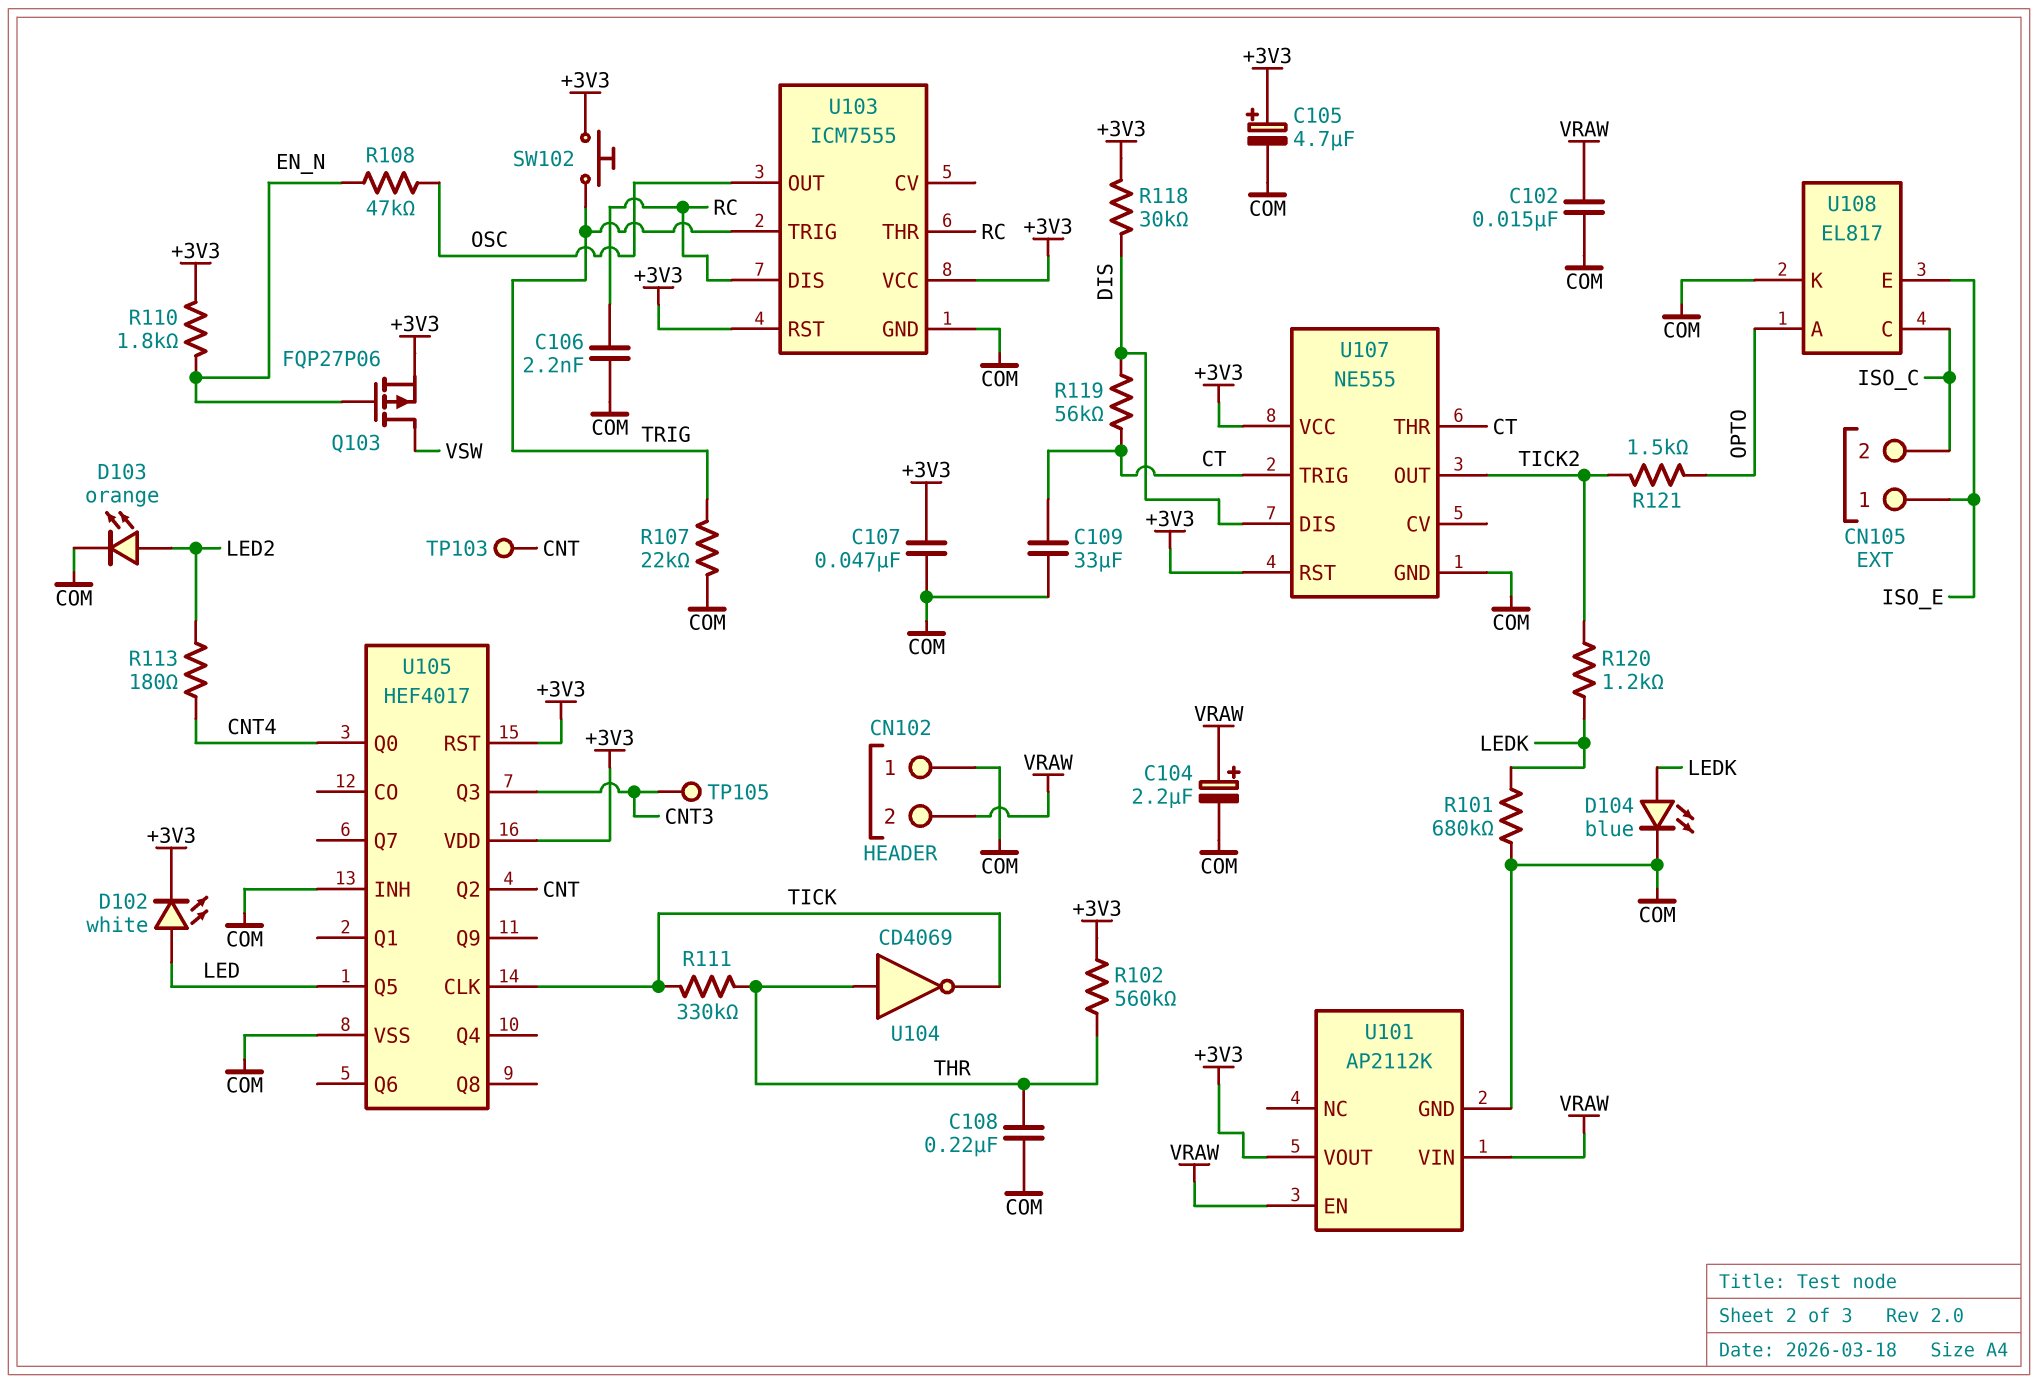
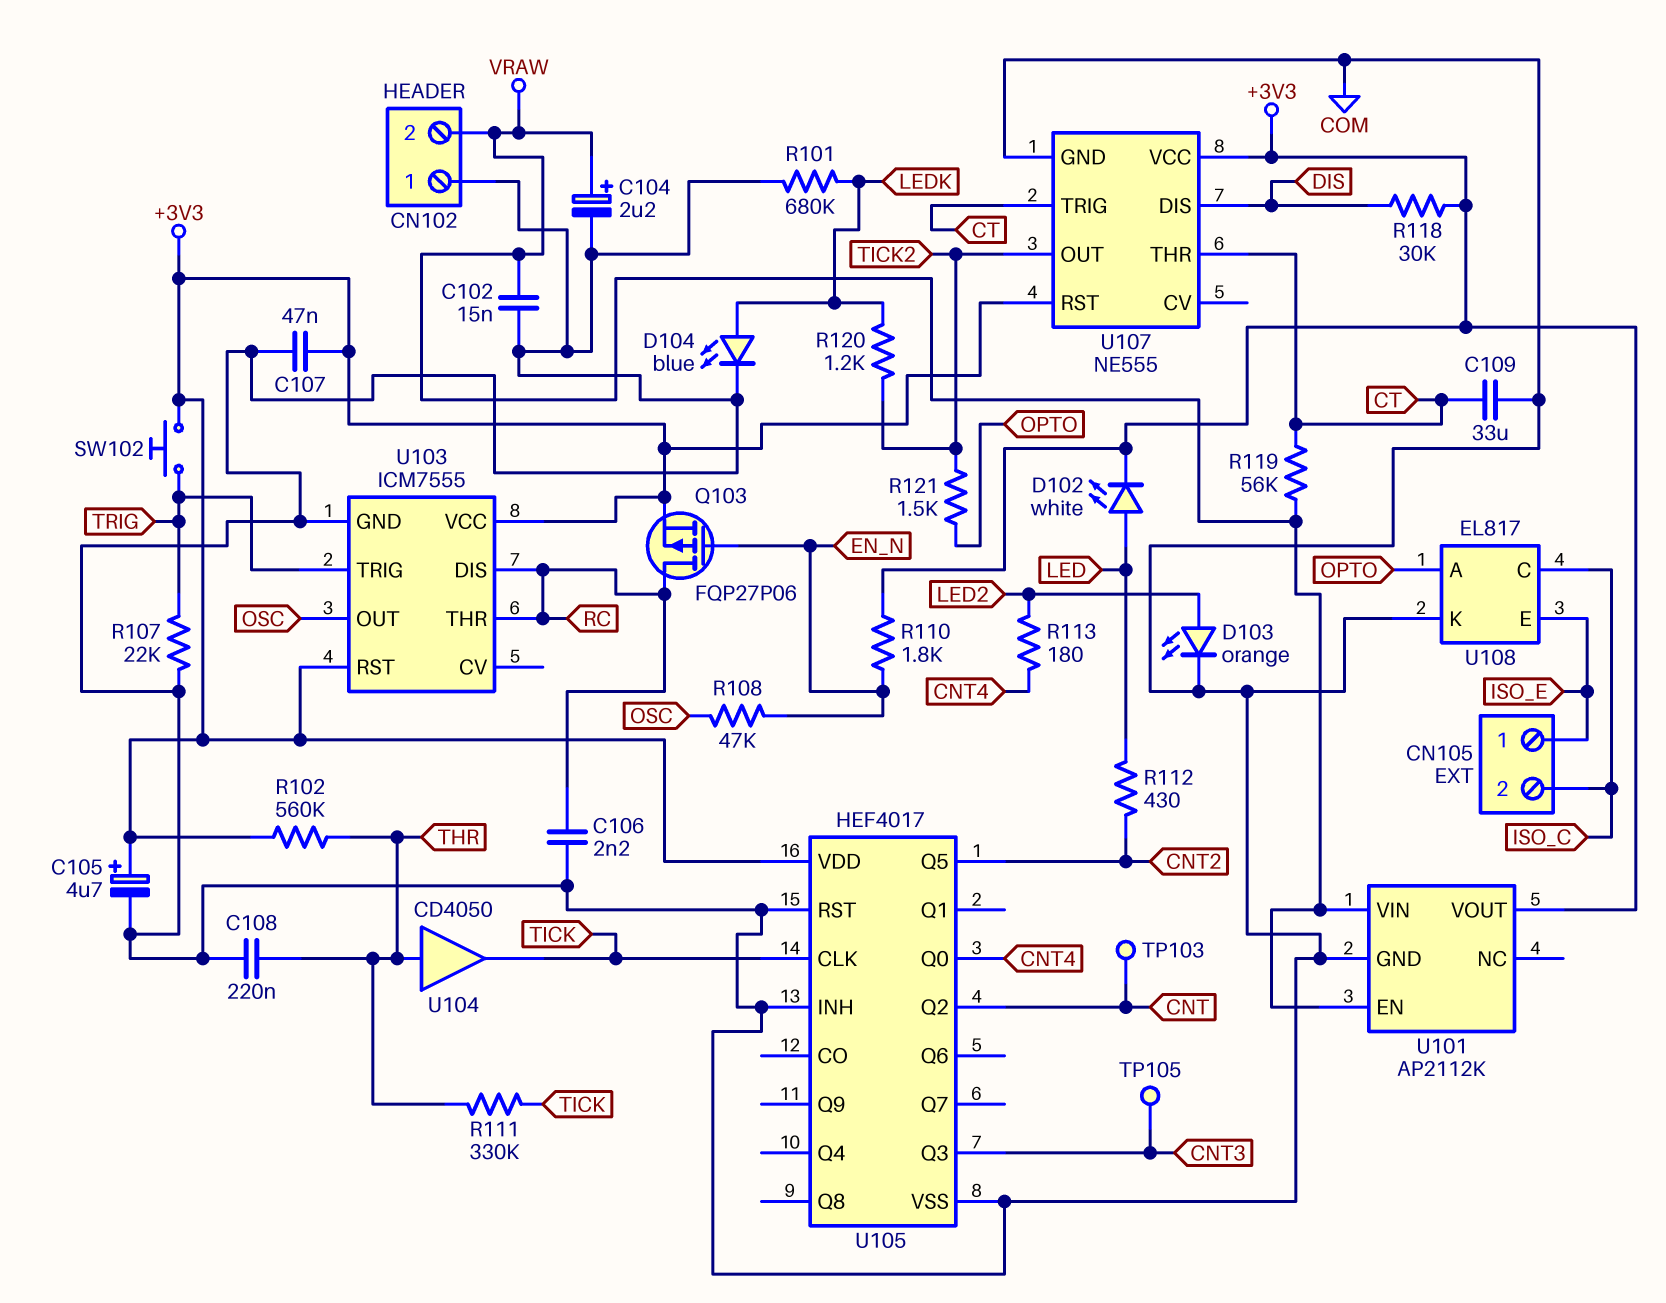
Q103: PMOS FQP27P06 (G EN_N, D VSW, S +3V3) -> PMOS FQP27P06 (G EN_N, D RC, S +3V3)
R112: none -> 430 (CNT2, LED)
R119: 56k (CT, DIS) -> 56k (CT, VRAW)
U104: NOT CD4069 (in THR, out TICK) -> buffer CD4050 (in THR, out TICK)
U105 pin Q5: LED -> CNT2
U105 pin RST: +3V3 -> COM

